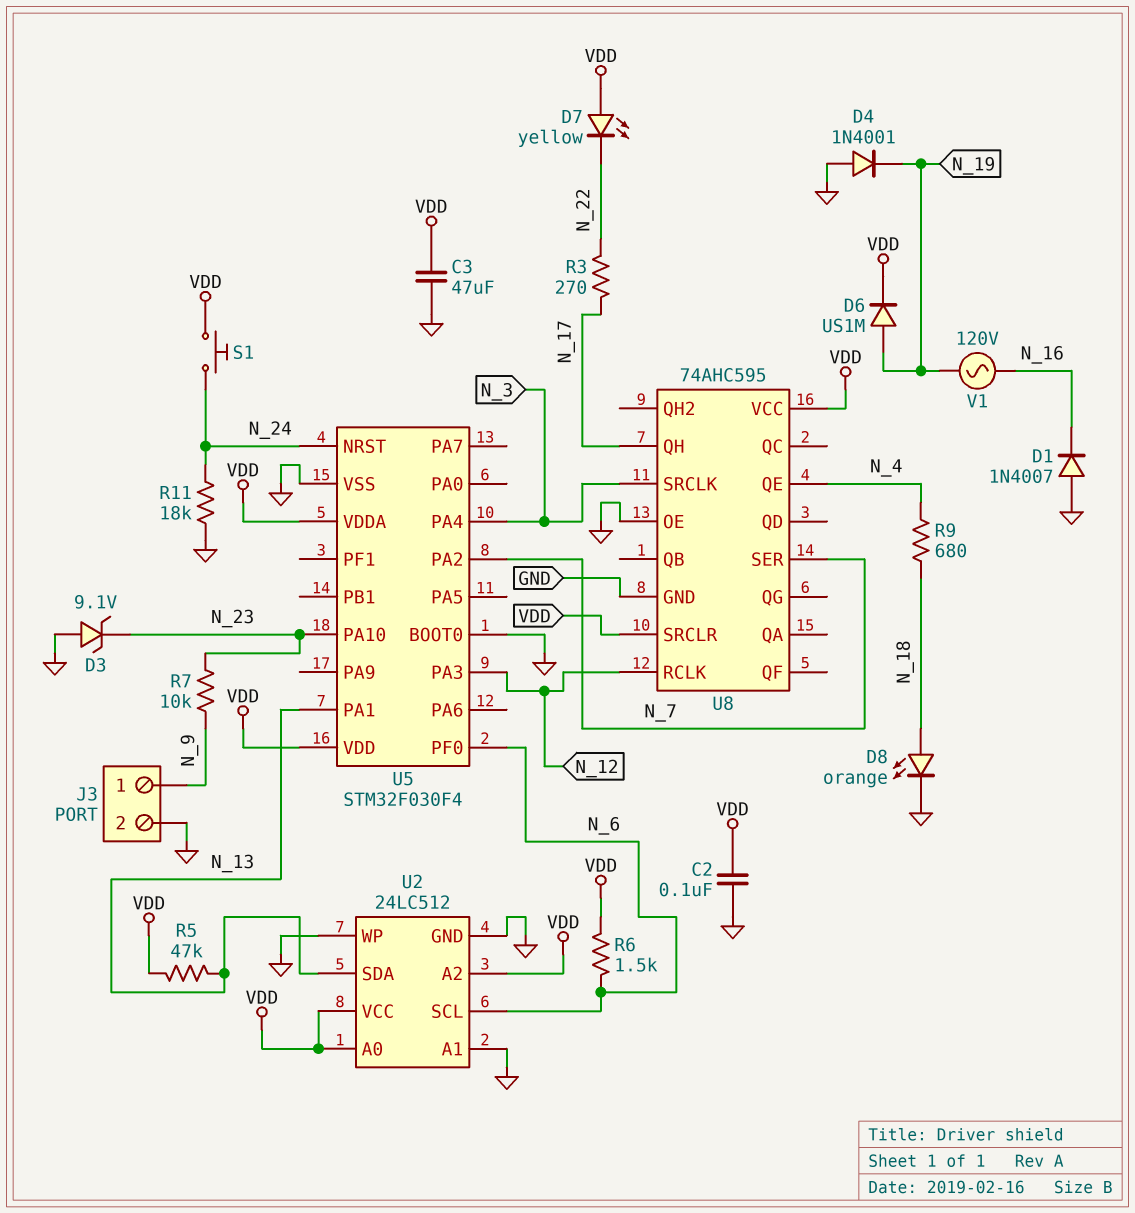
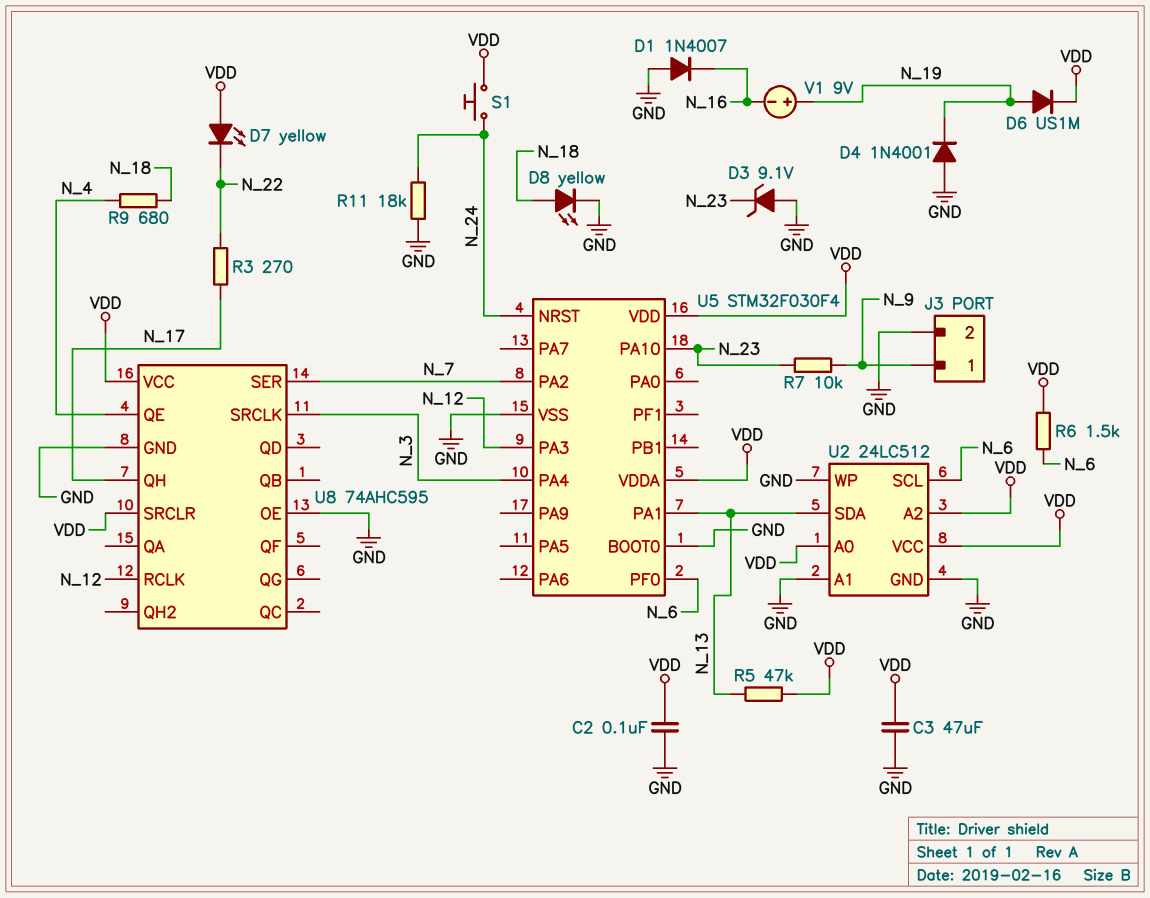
D8: LED orange (A N_18, K GND) -> LED yellow (A N_18, K GND)
V1: AC 120V (N_16, N_19) -> 9V (plus N_19, minus N_16)

